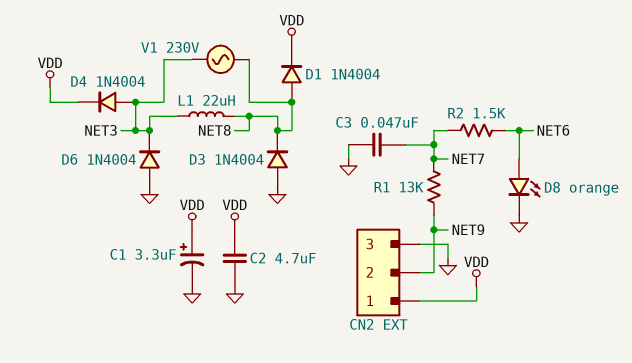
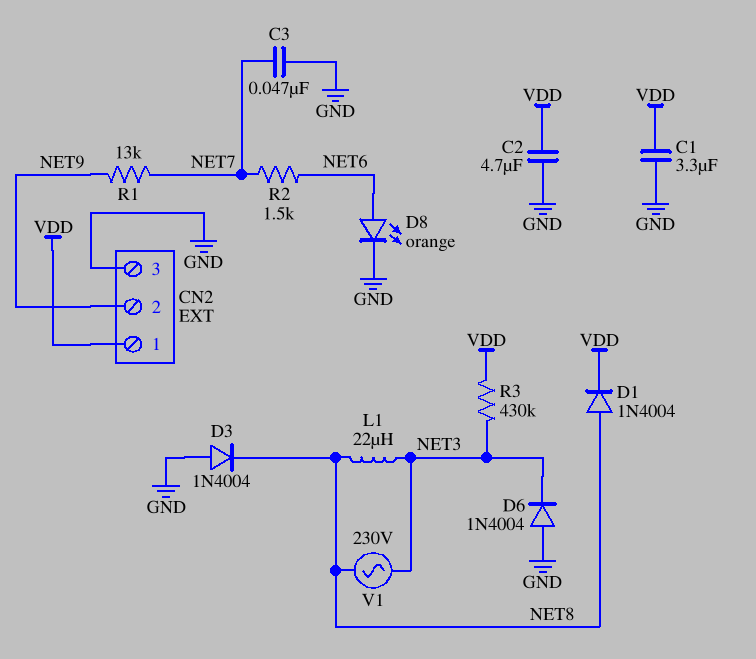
C1: 3.3uF (plus VDD, minus GND) -> 3.3uF (GND, VDD)
D4: diode 1N4004 (A NET3, K VDD) -> none
R3: none -> 430k (NET3, VDD)

